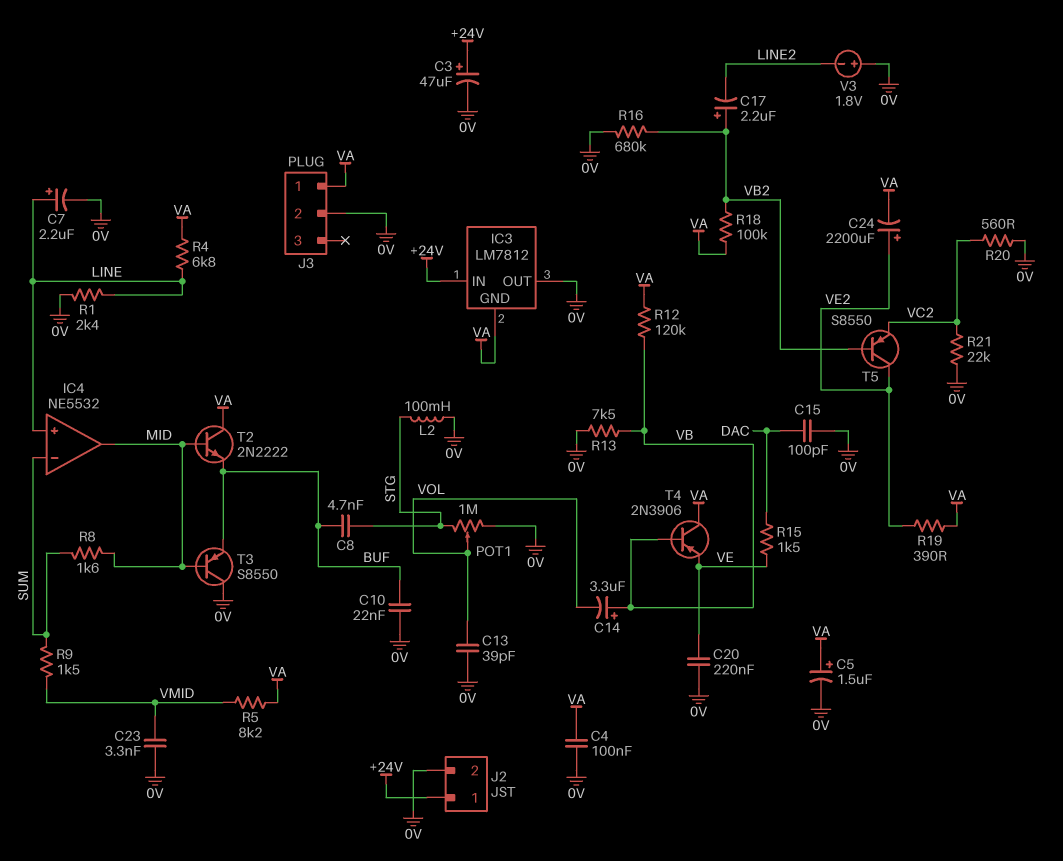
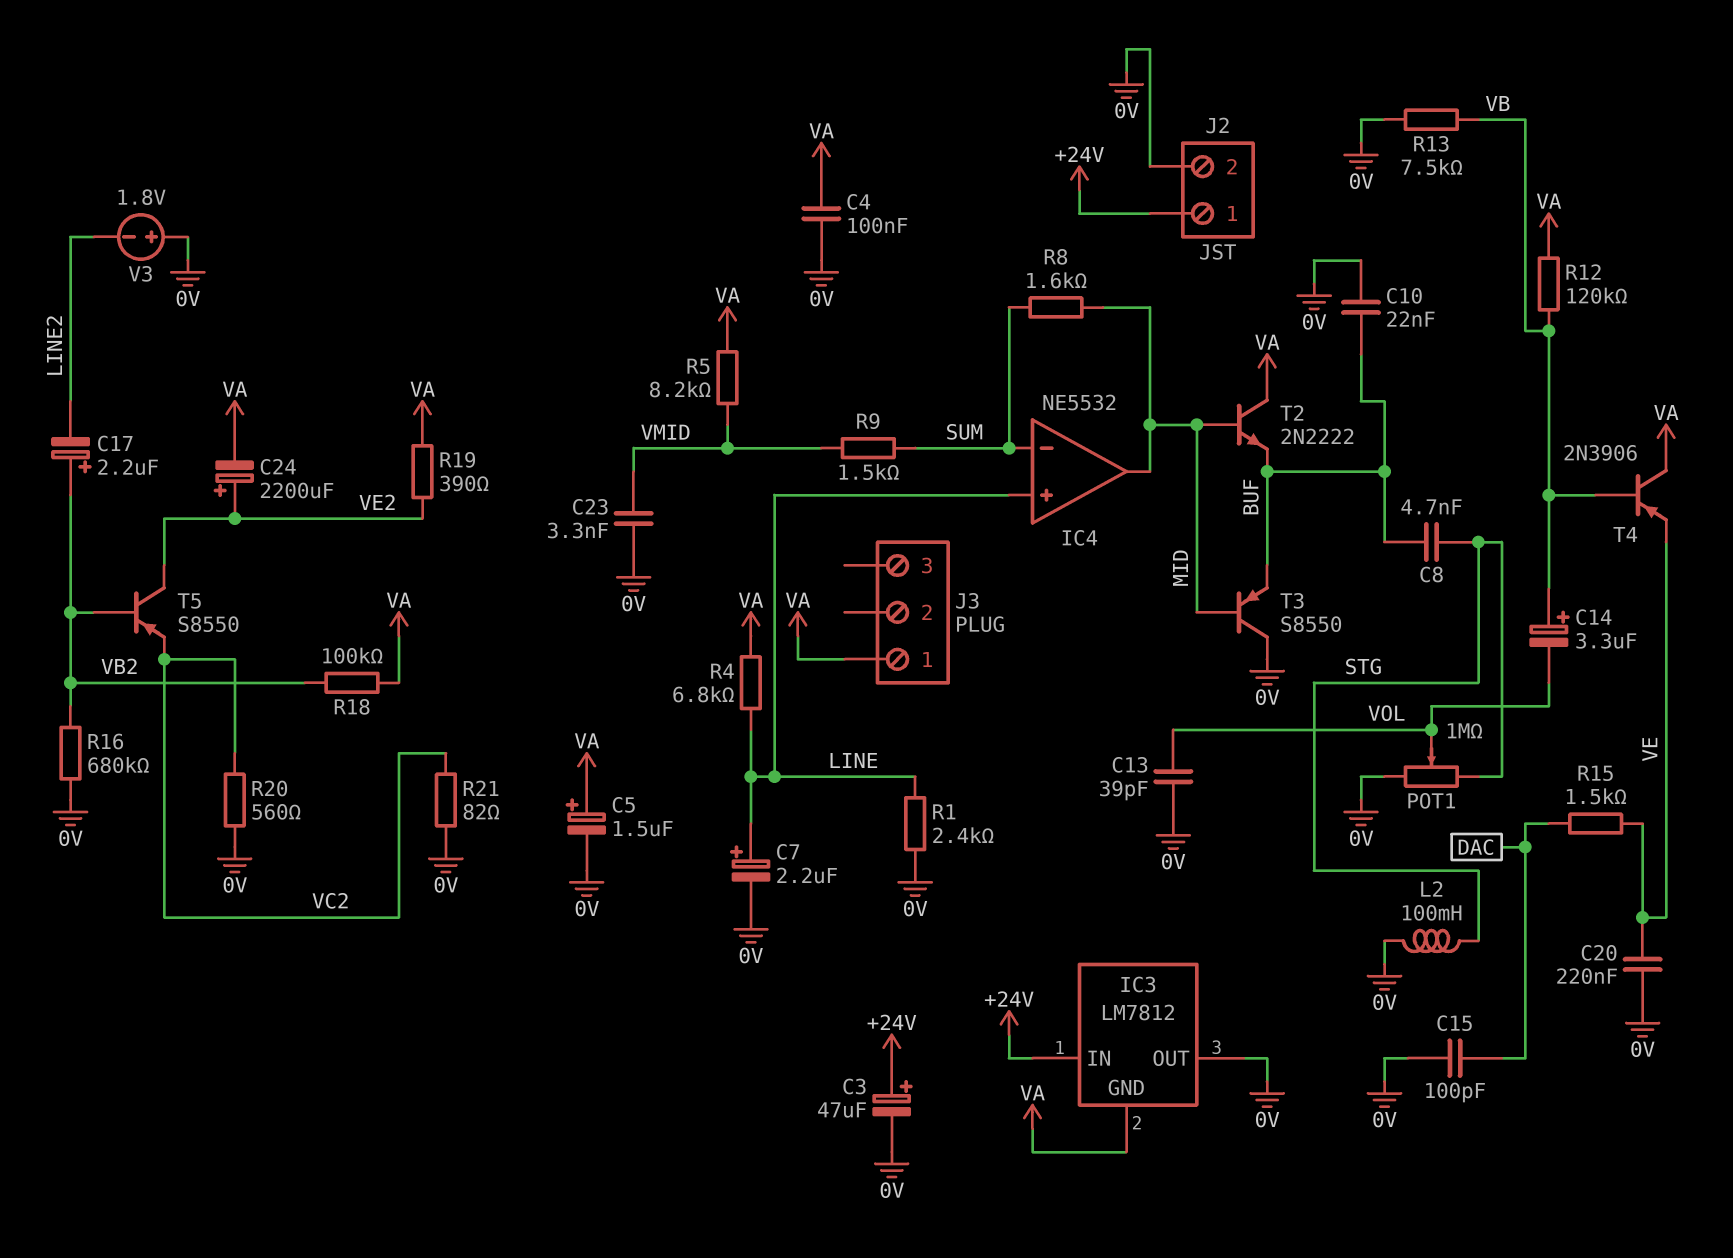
J3 pin 2: 0V -> none
R21: 22k (0V, VC2) -> 82 (0V, VC2)

